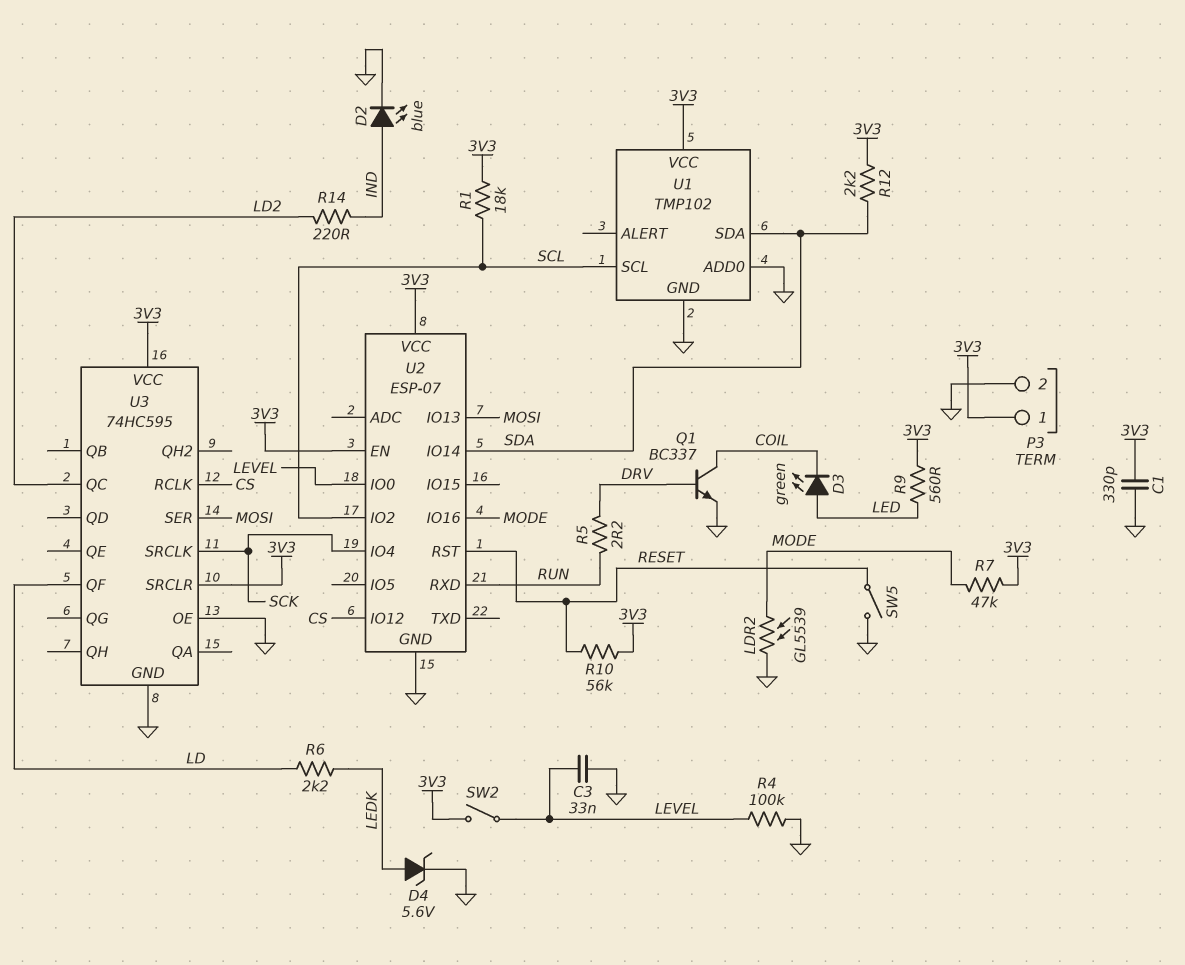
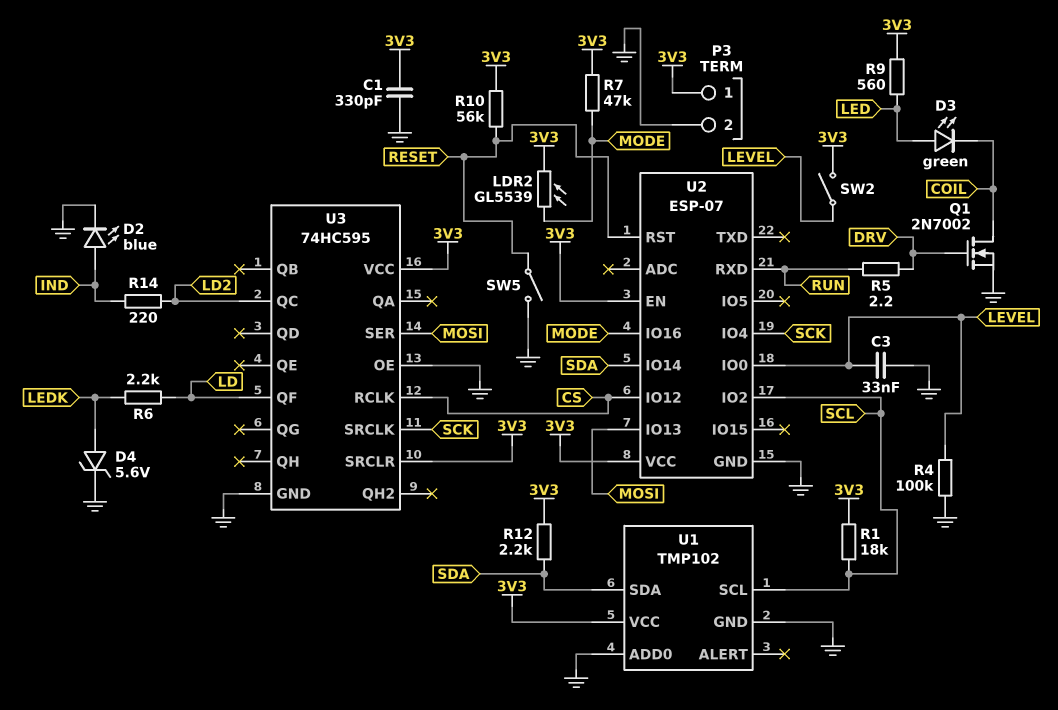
LDR2: GL5539 (GND, MODE) -> GL5539 (3V3, MODE)
Q1: NPN BC337 (B DRV, C COIL, E GND) -> NMOS 2N7002 (G DRV, D COIL, S GND)

